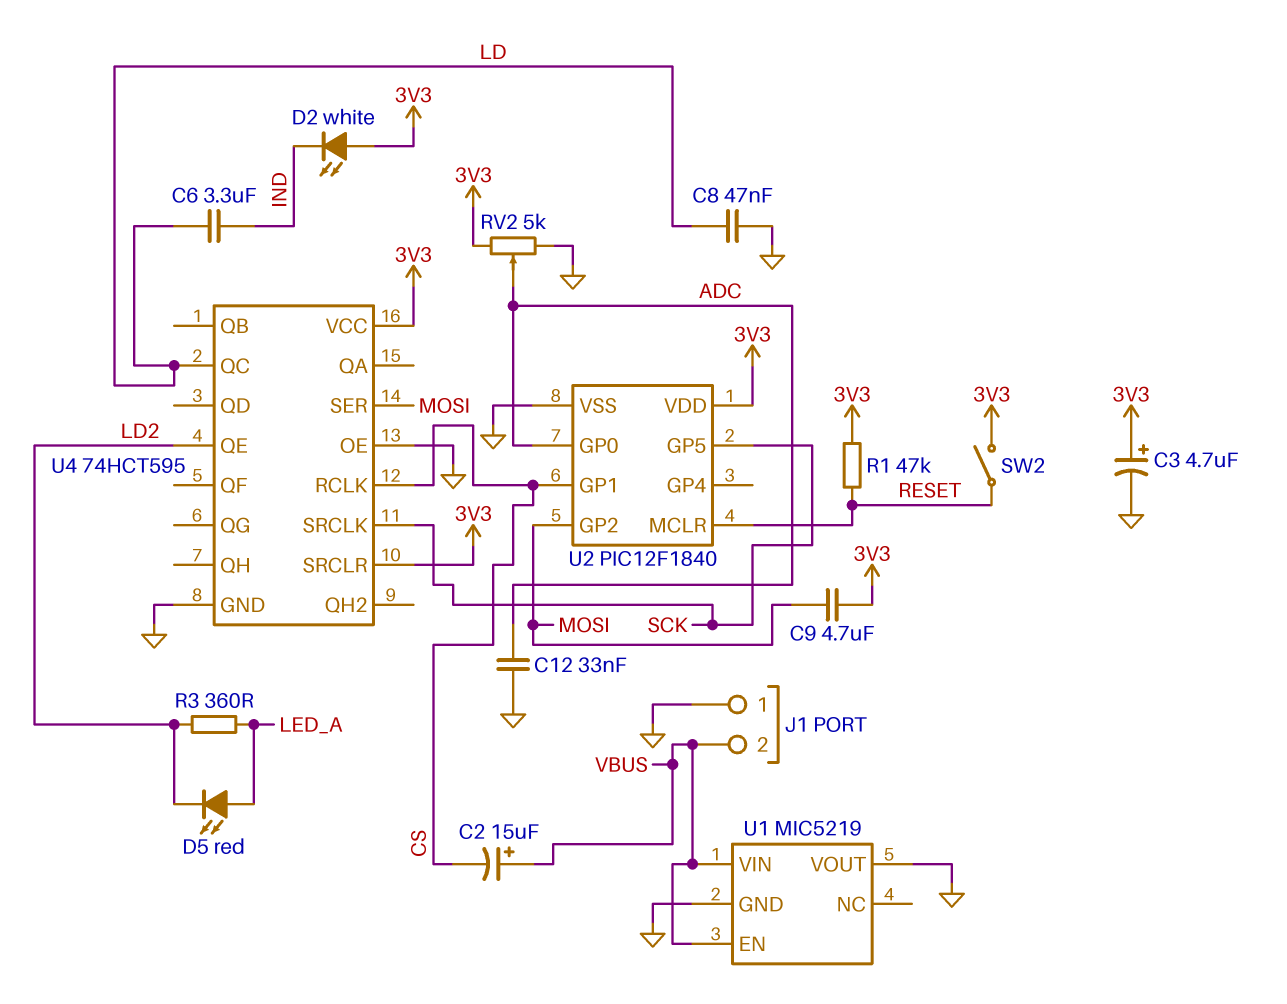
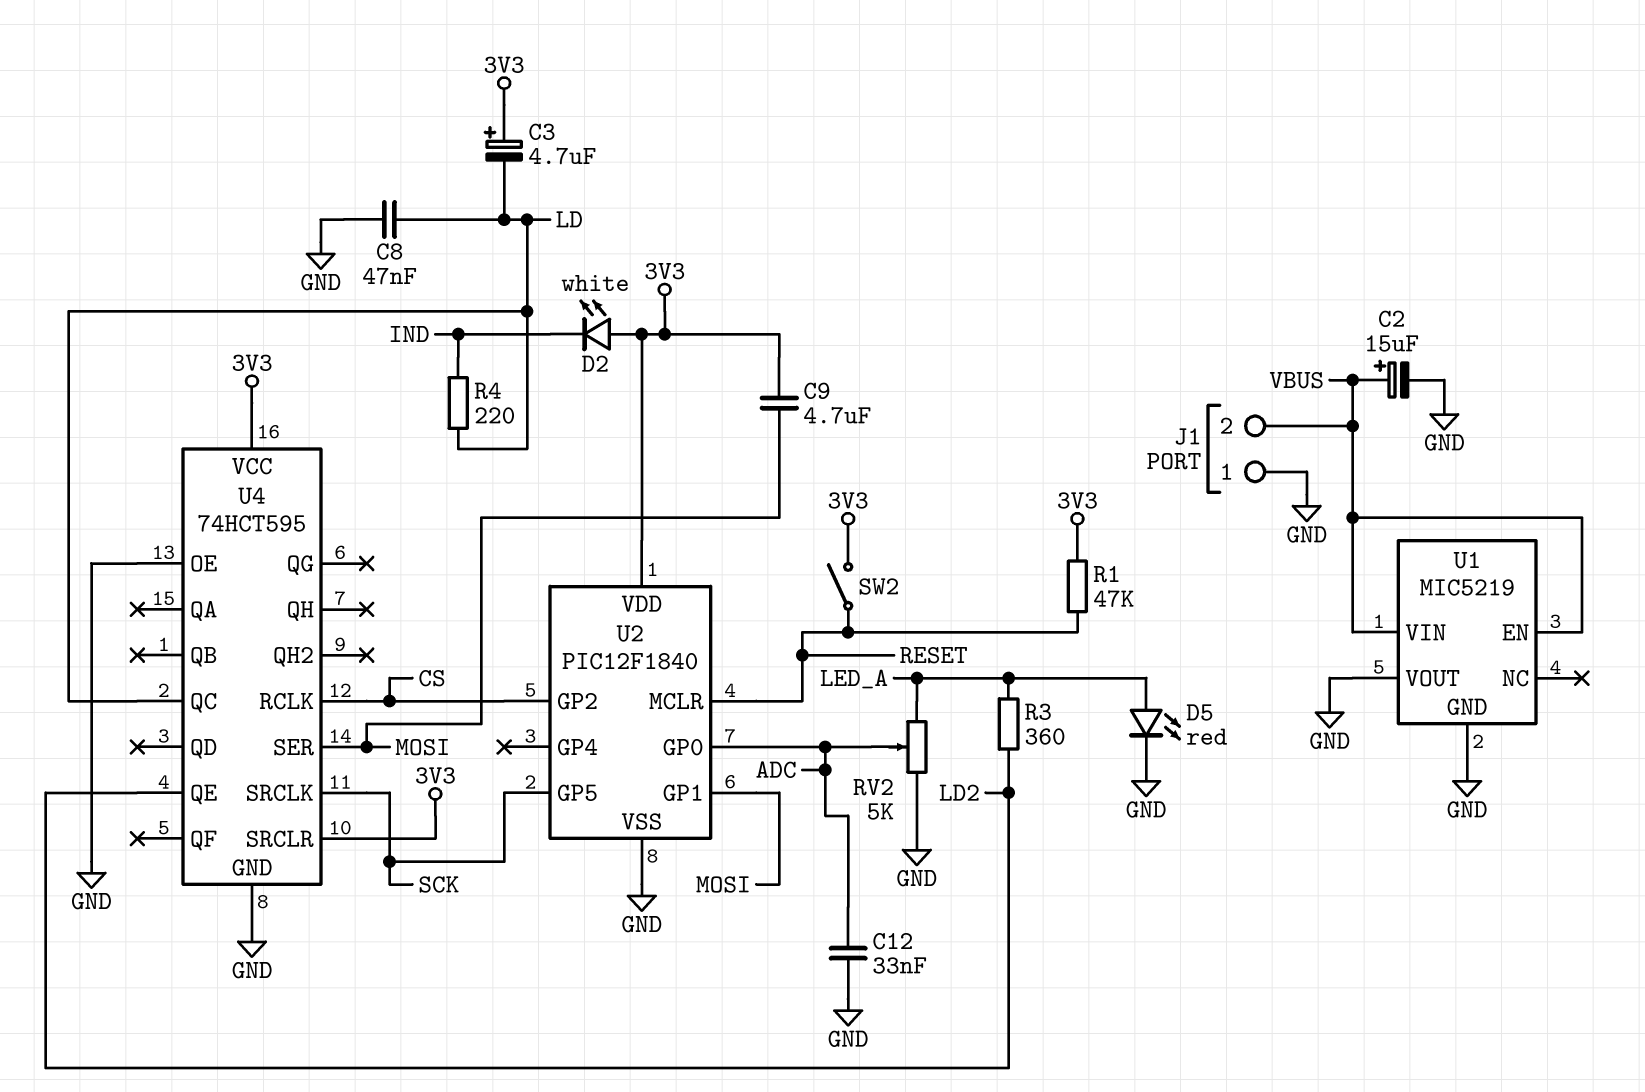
C2: 15uF (plus VBUS, minus CS) -> 15uF (plus VBUS, minus GND)
C3: 4.7uF (plus 3V3, minus GND) -> 4.7uF (plus 3V3, minus LD)
C6: 3.3uF (IND, LD) -> none
D5: LED red (A LED_A, K LD2) -> LED red (A LED_A, K GND)
R4: none -> 220 (IND, LD)
RV2: 5k (3V3, GND, wiper ADC) -> 5k (GND, LED_A, wiper ADC)
U2 pin GP1: CS -> MOSI
U2 pin GP2: MOSI -> CS

